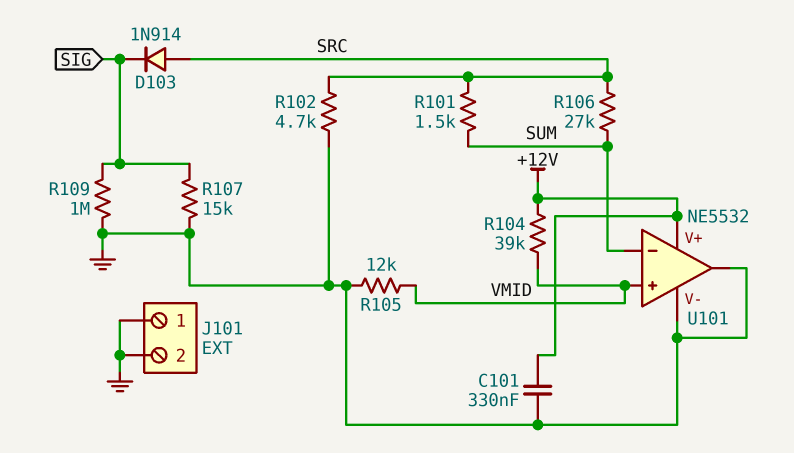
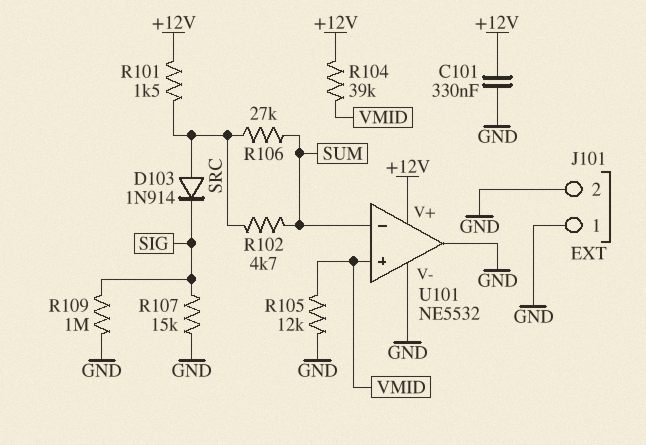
R101: 1.5k (SRC, SUM) -> 1.5k (+12V, SRC)
R102: 4.7k (GND, SRC) -> 4.7k (SRC, SUM)

